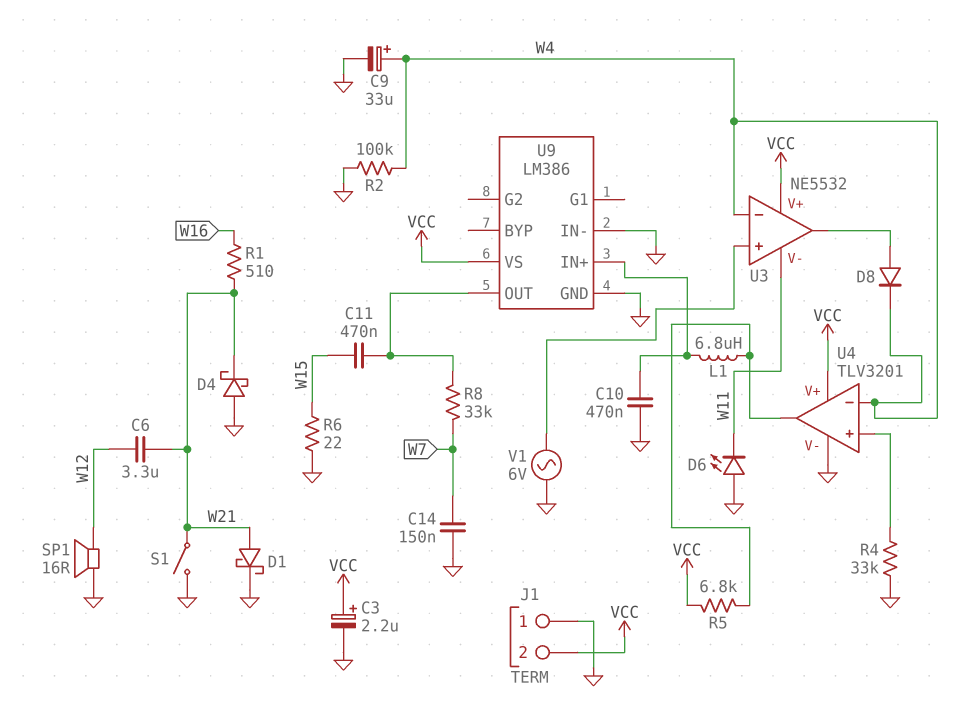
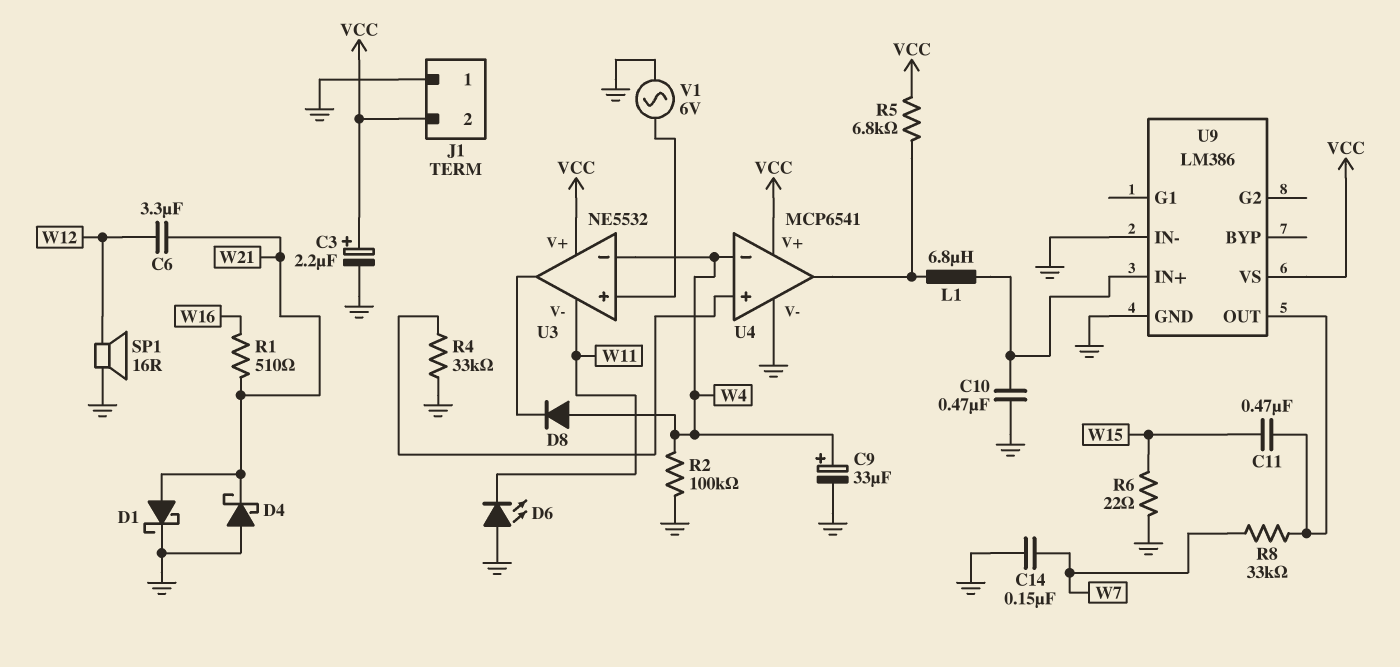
D8: diode (A U3/out, K W4) -> diode (A W4, K U3/out)
S1: switch (GND, W21) -> none
U4: TLV3201 -> MCP6541

